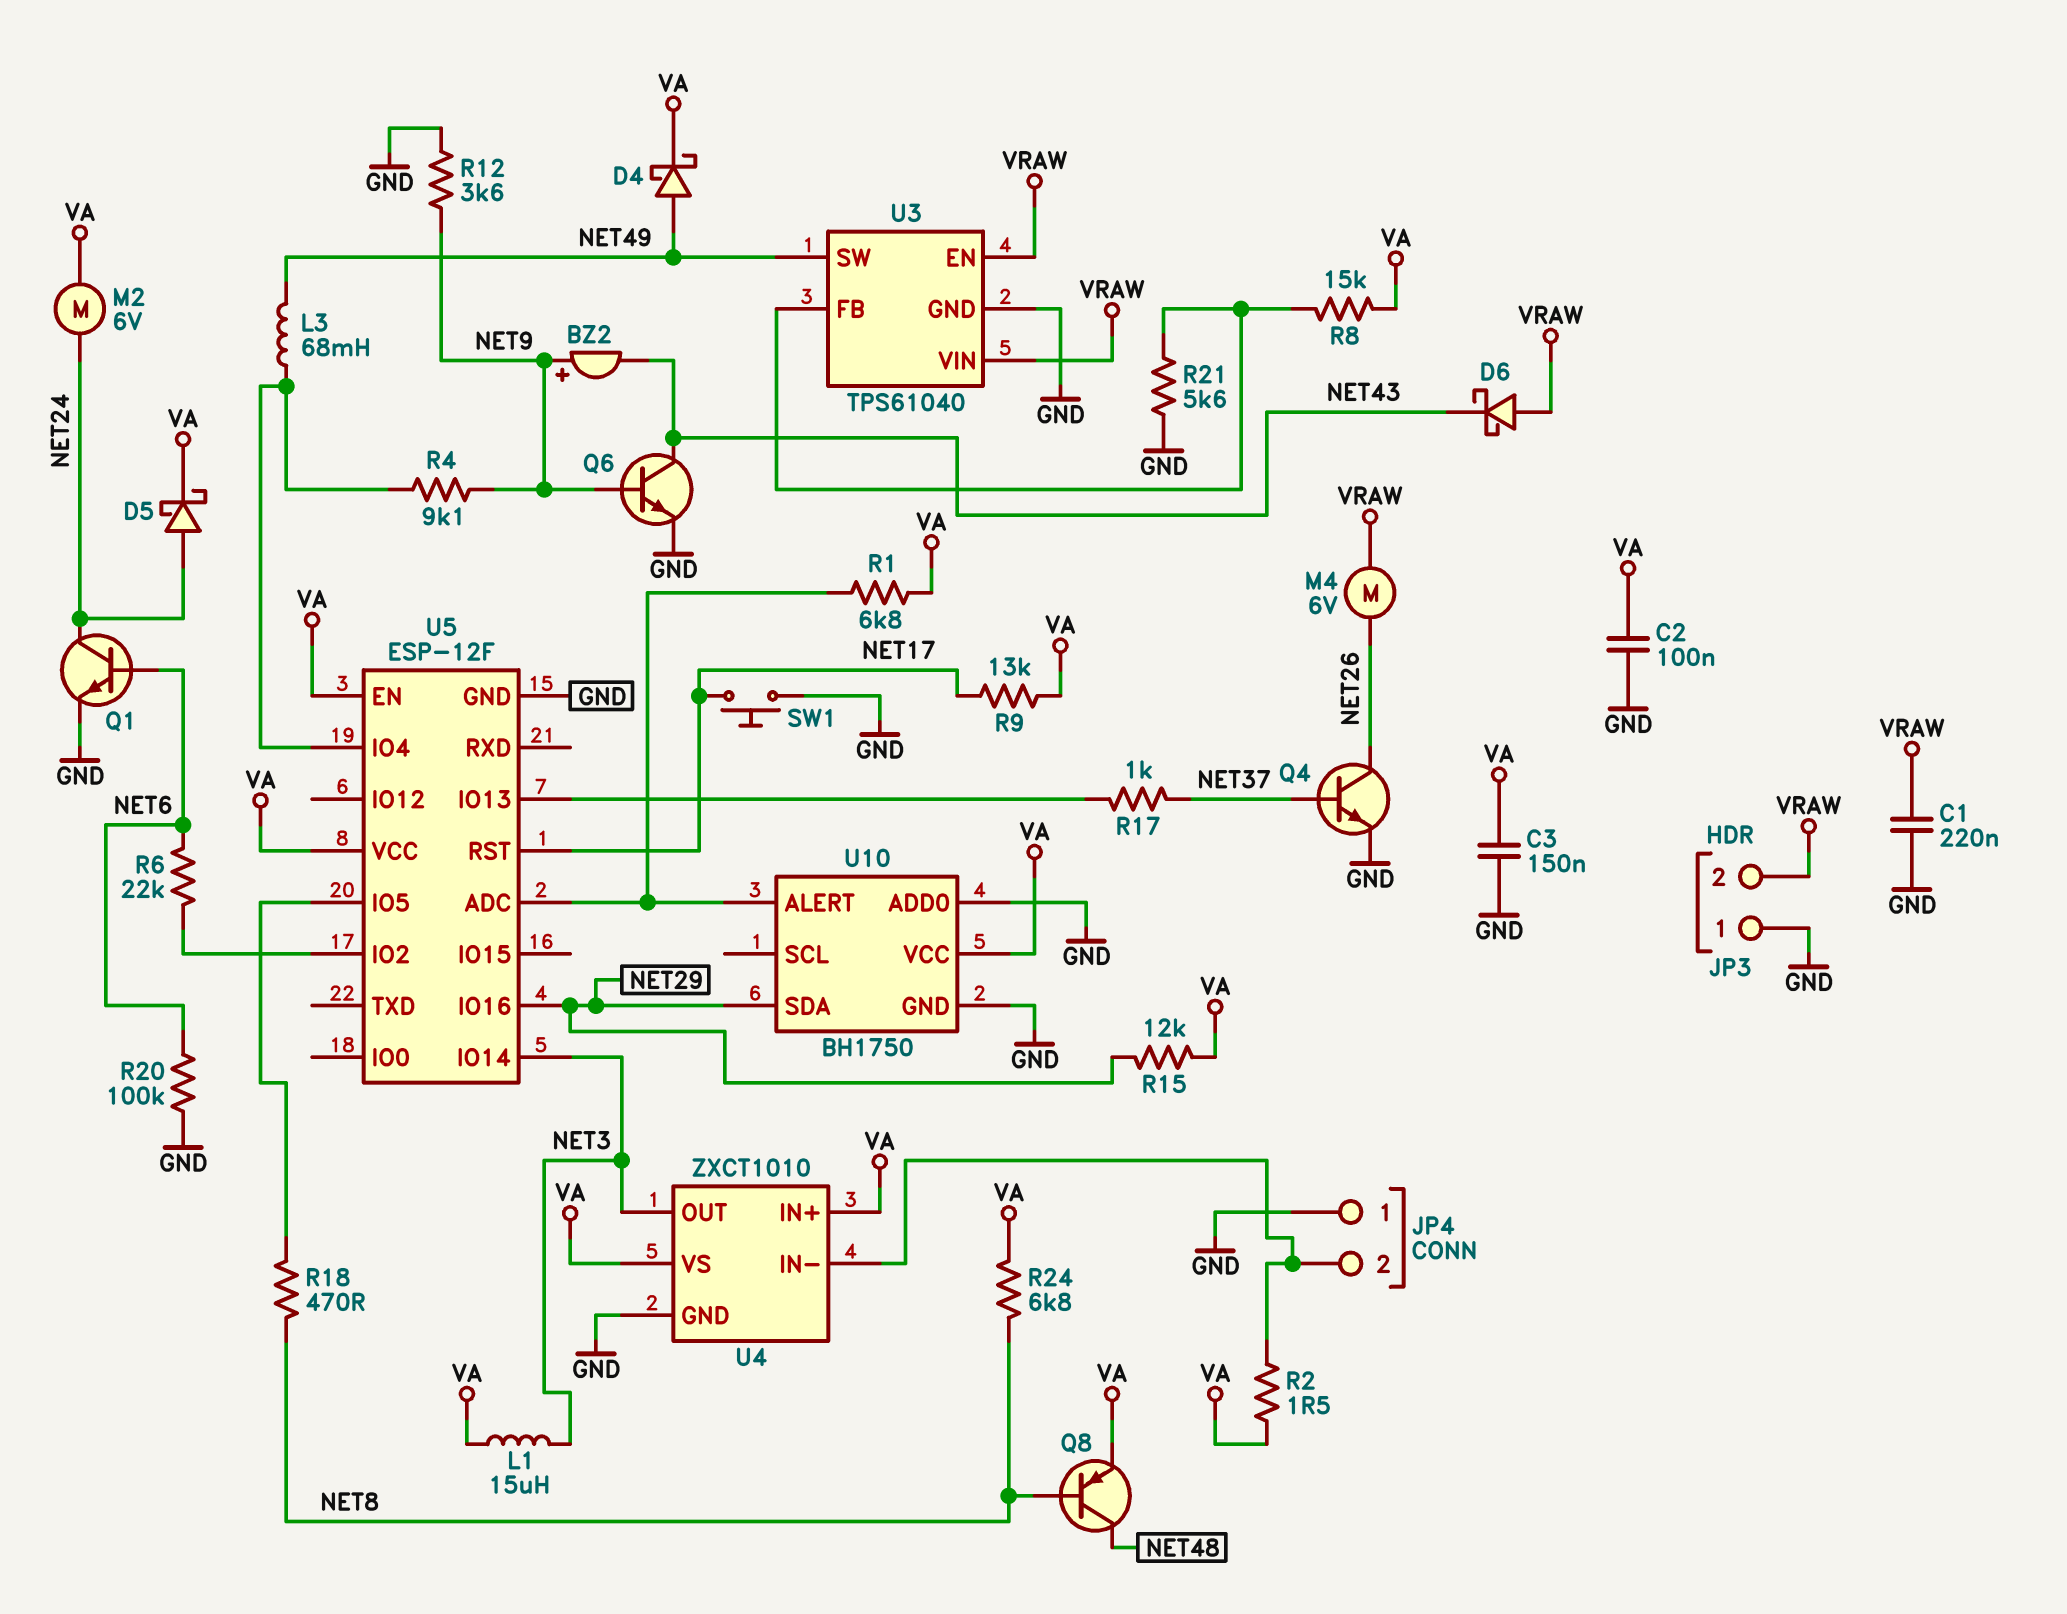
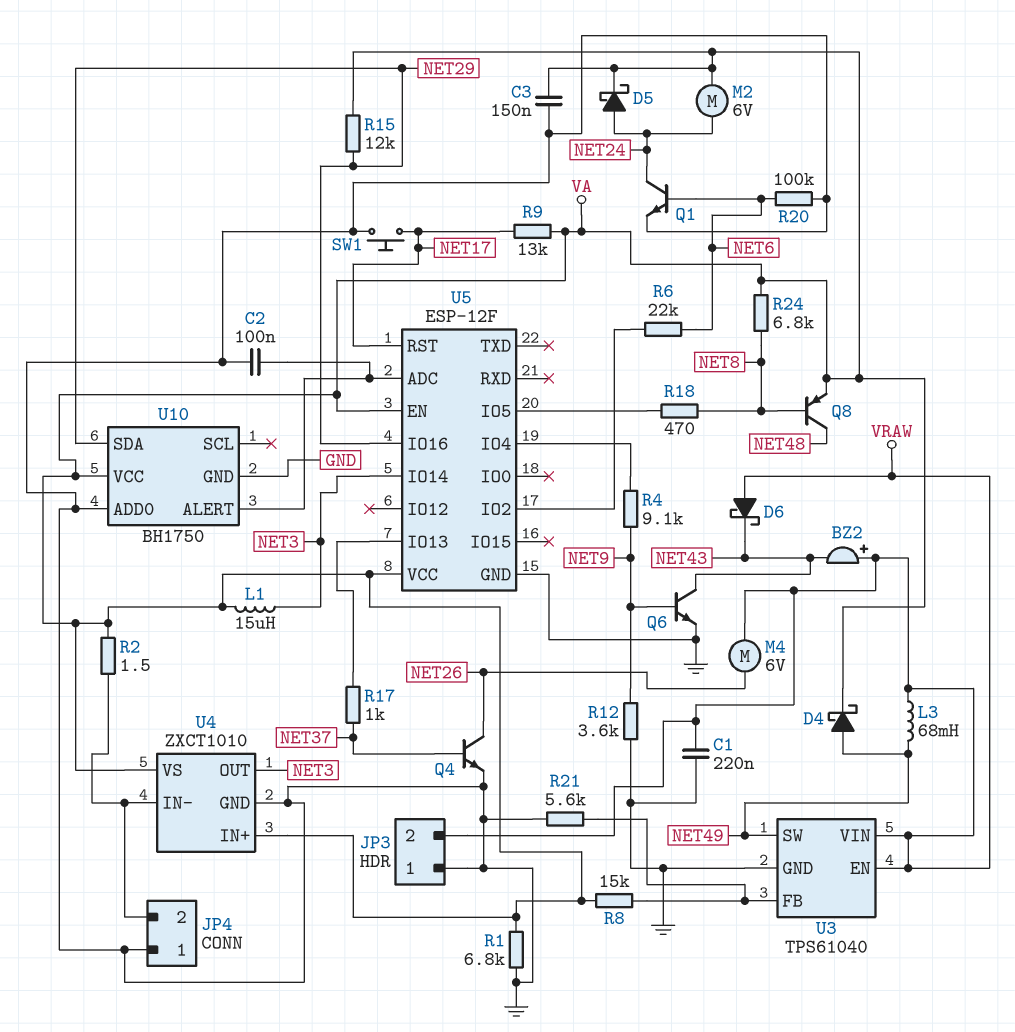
BZ2: buzzer (plus NET9, minus NET43) -> buzzer (plus VRAW, minus NET43)
C2: 100nF (GND, VA) -> 100nF (GND, U5/ADC)
L3: 68mH (NET49, U5/IO4) -> 68mH (NET49, VRAW)
R1: 6.8k (U5/ADC, VA) -> 6.8k (GND, VA)

